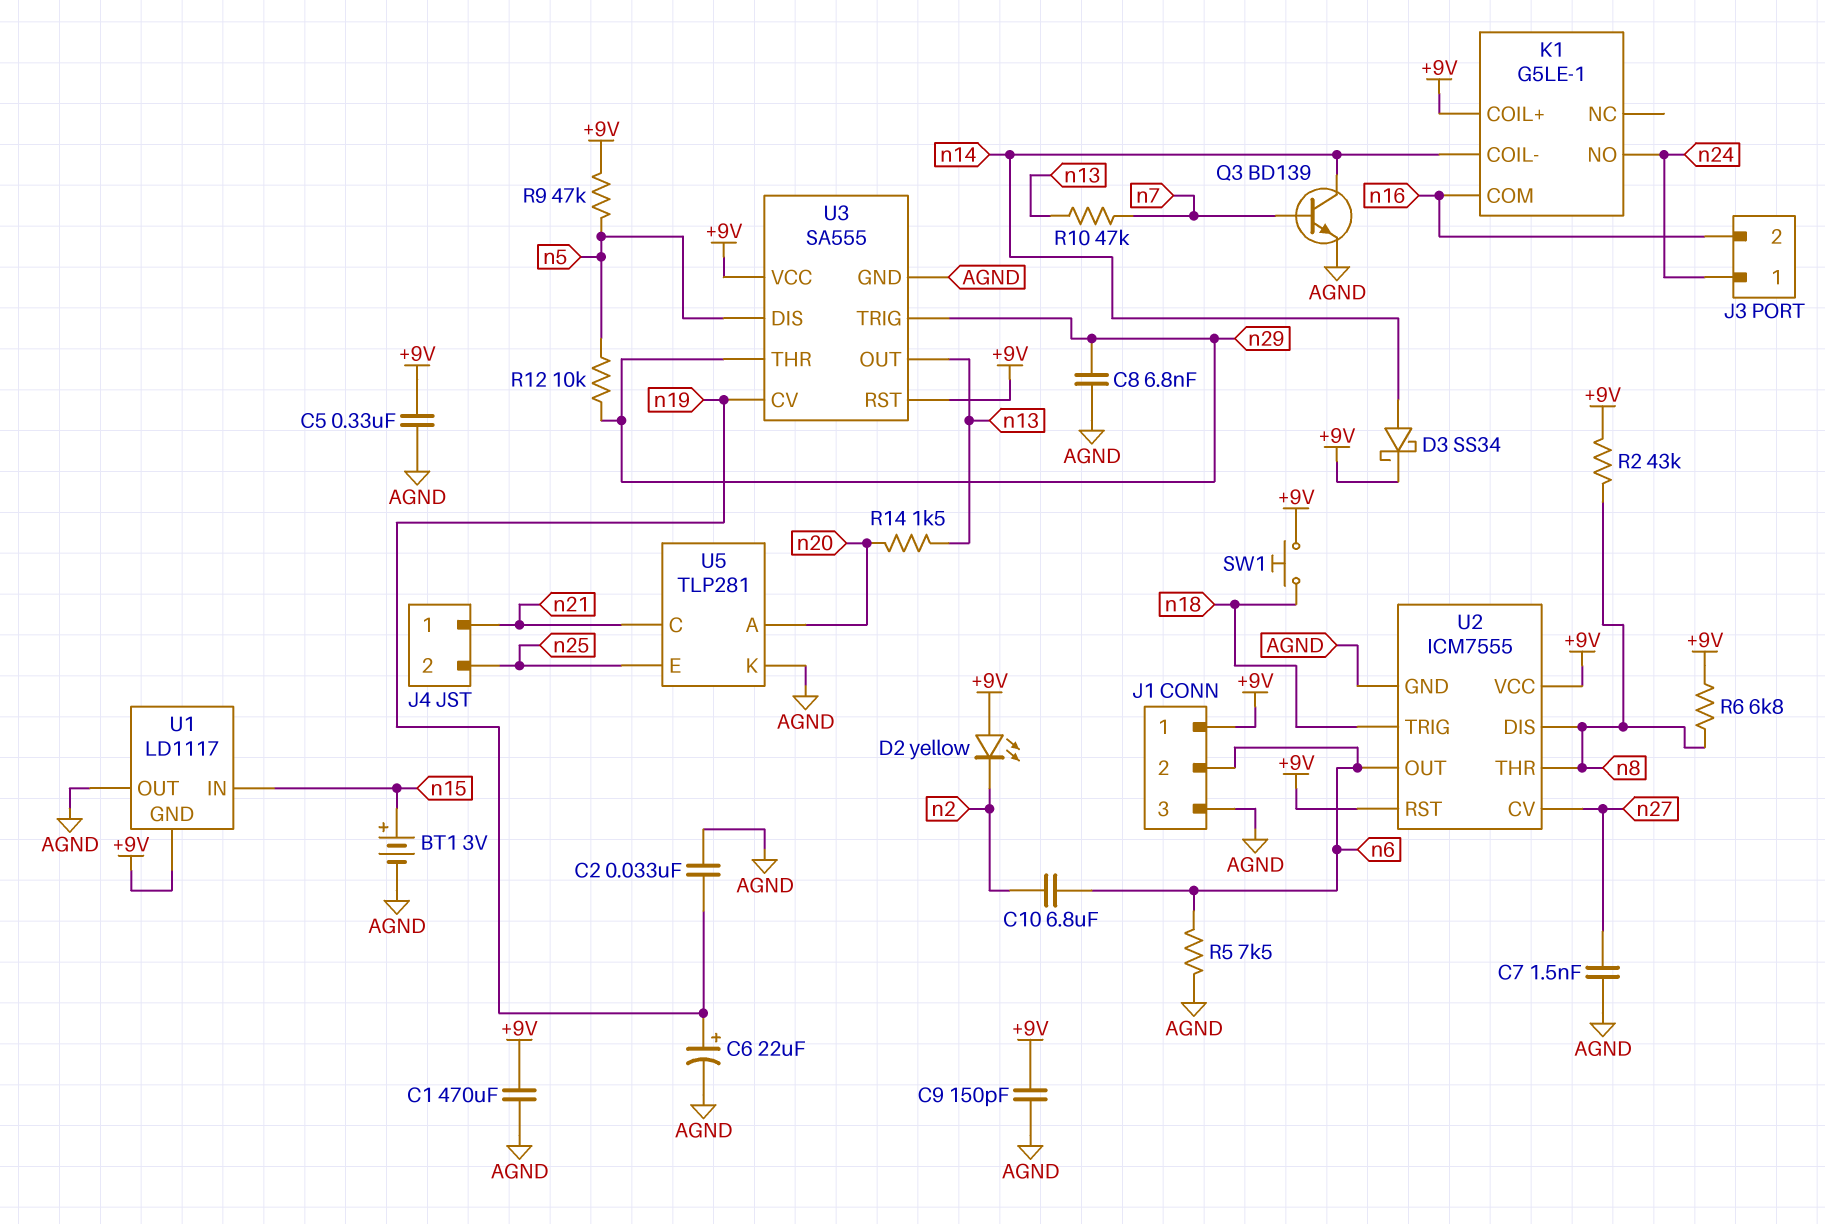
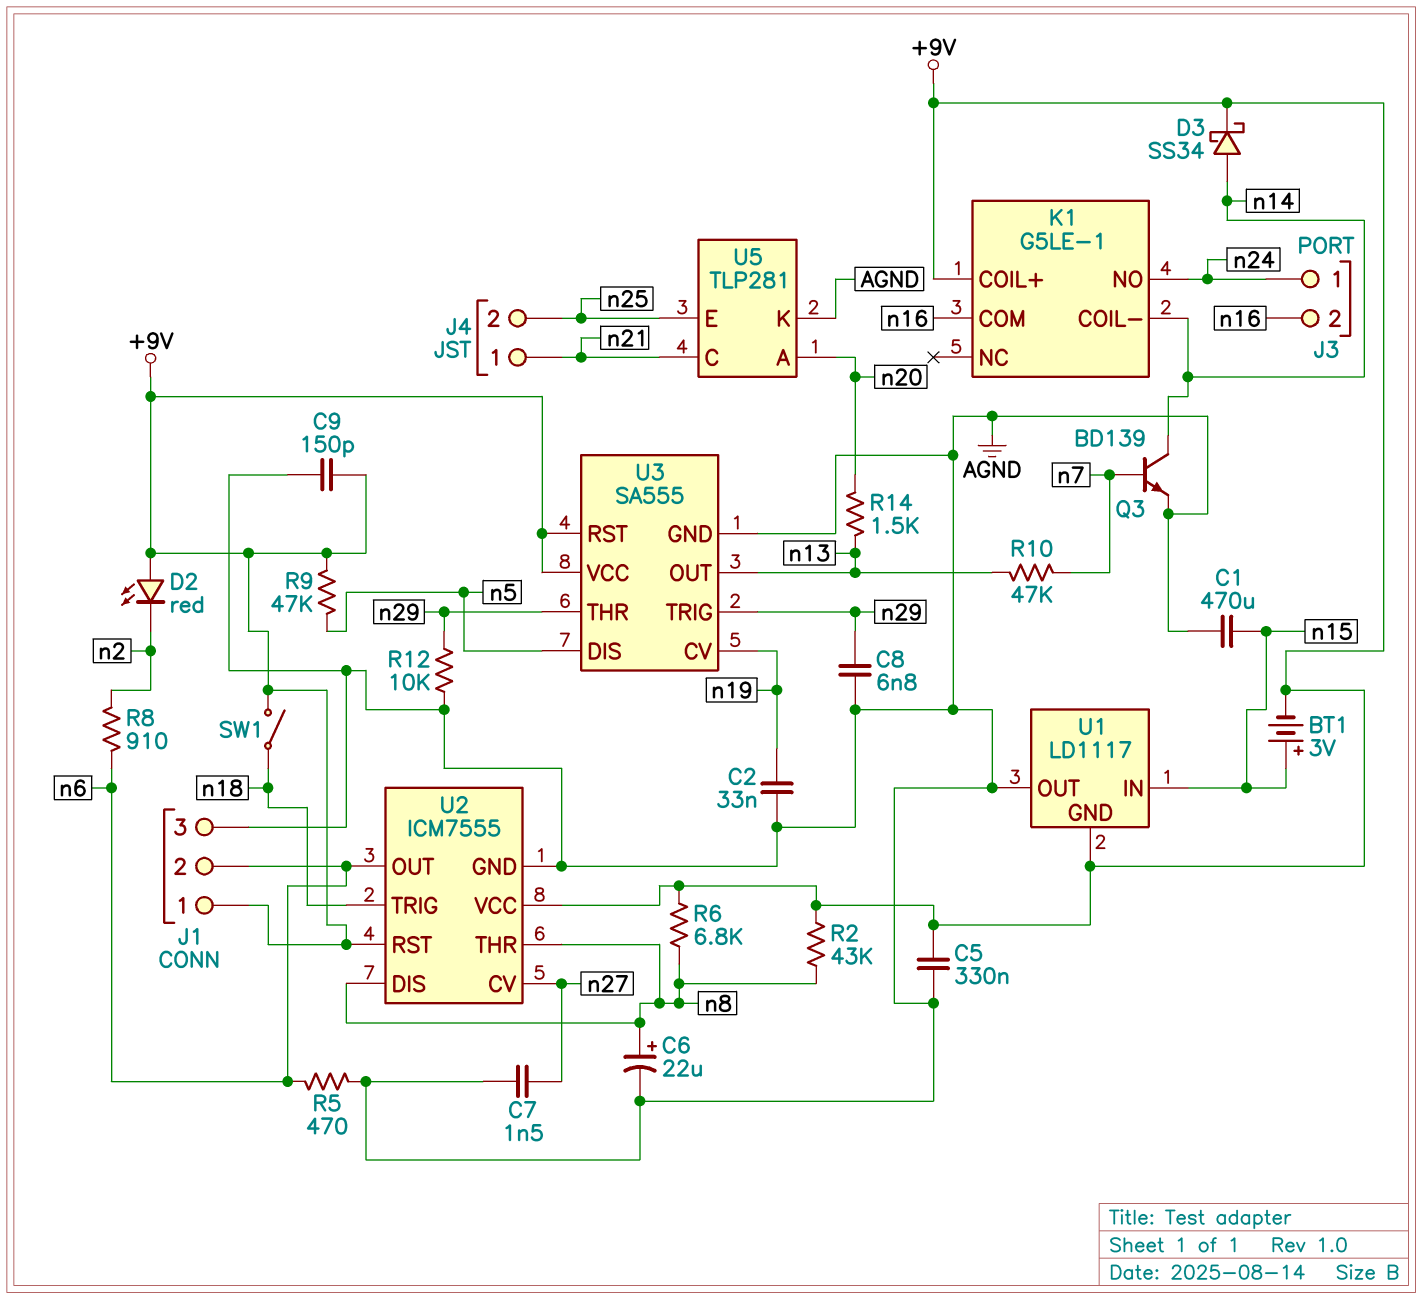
BT1: 3V (plus n15, minus AGND) -> 3V (plus n15, minus +9V)
C1: 470uF (+9V, AGND) -> 470uF (AGND, n15)
C6: 22uF (plus n19, minus AGND) -> 22uF (plus n8, minus AGND)
C10: 6.8uF (n2, n6) -> none
D2: LED yellow (A +9V, K n2) -> LED red (A +9V, K n2)
R5: 7.5k (AGND, n6) -> 470 (AGND, n6)
R8: none -> 910 (n2, n6)
R12: 10k (n5, n29) -> 10k (AGND, n29)
SW1: button (+9V, n18) -> switch (+9V, n18)

